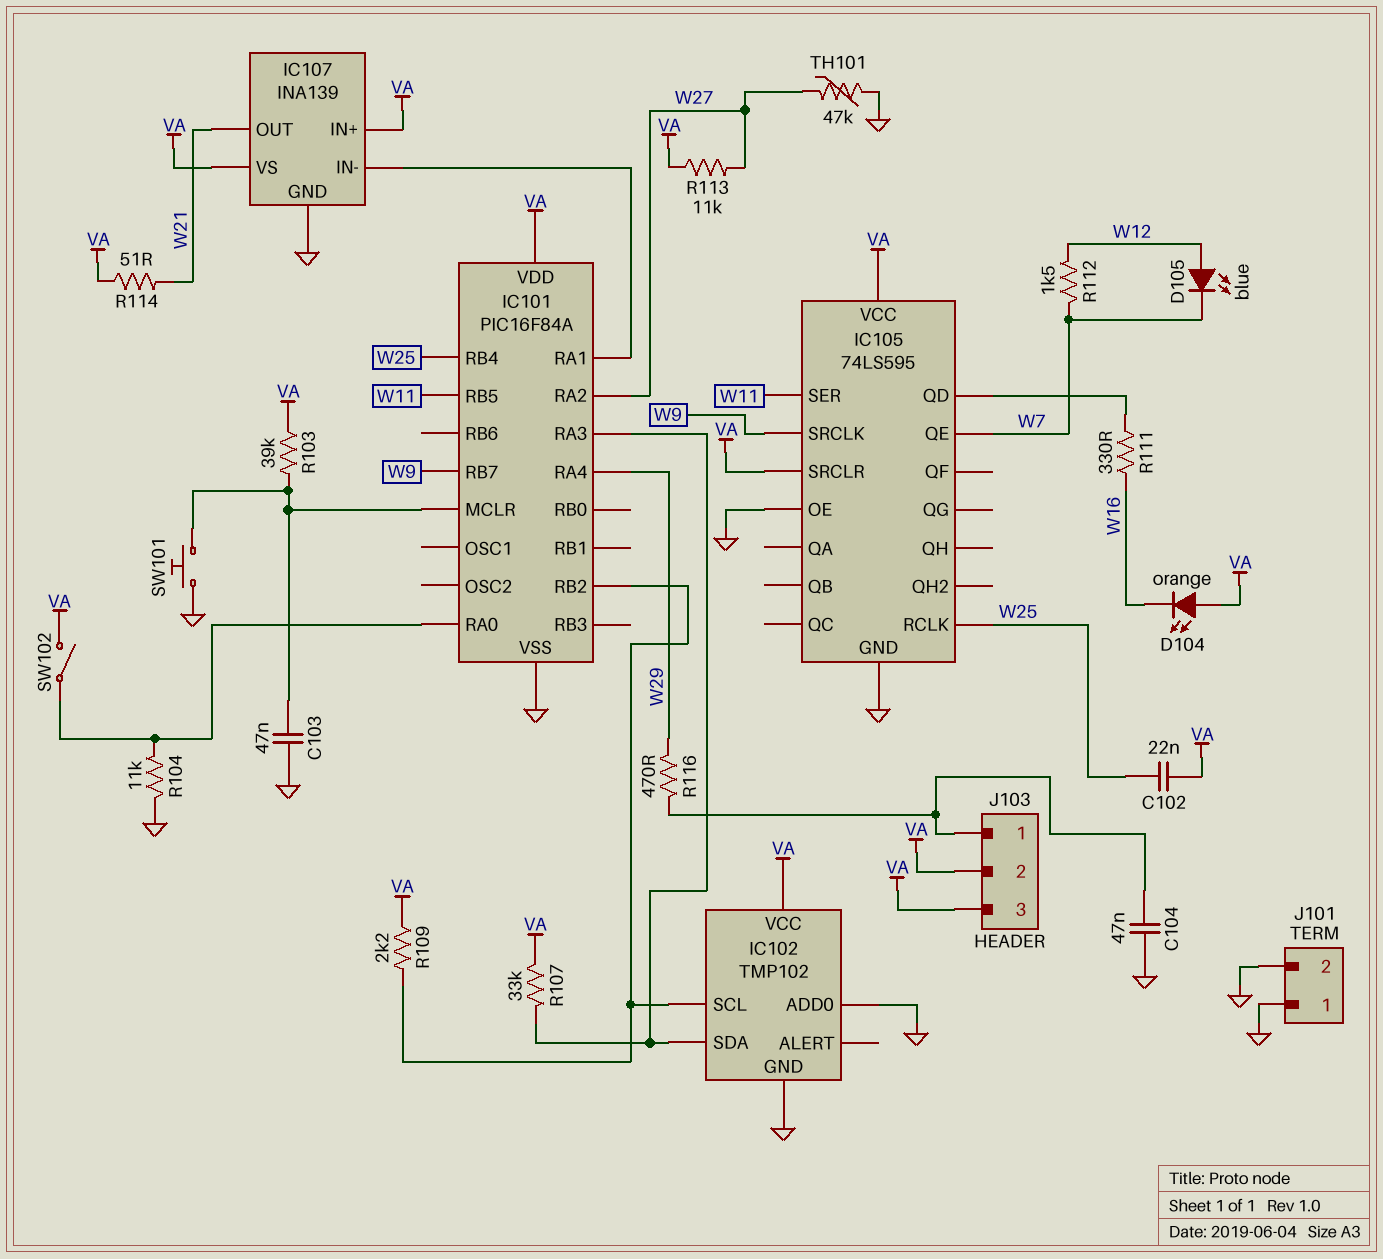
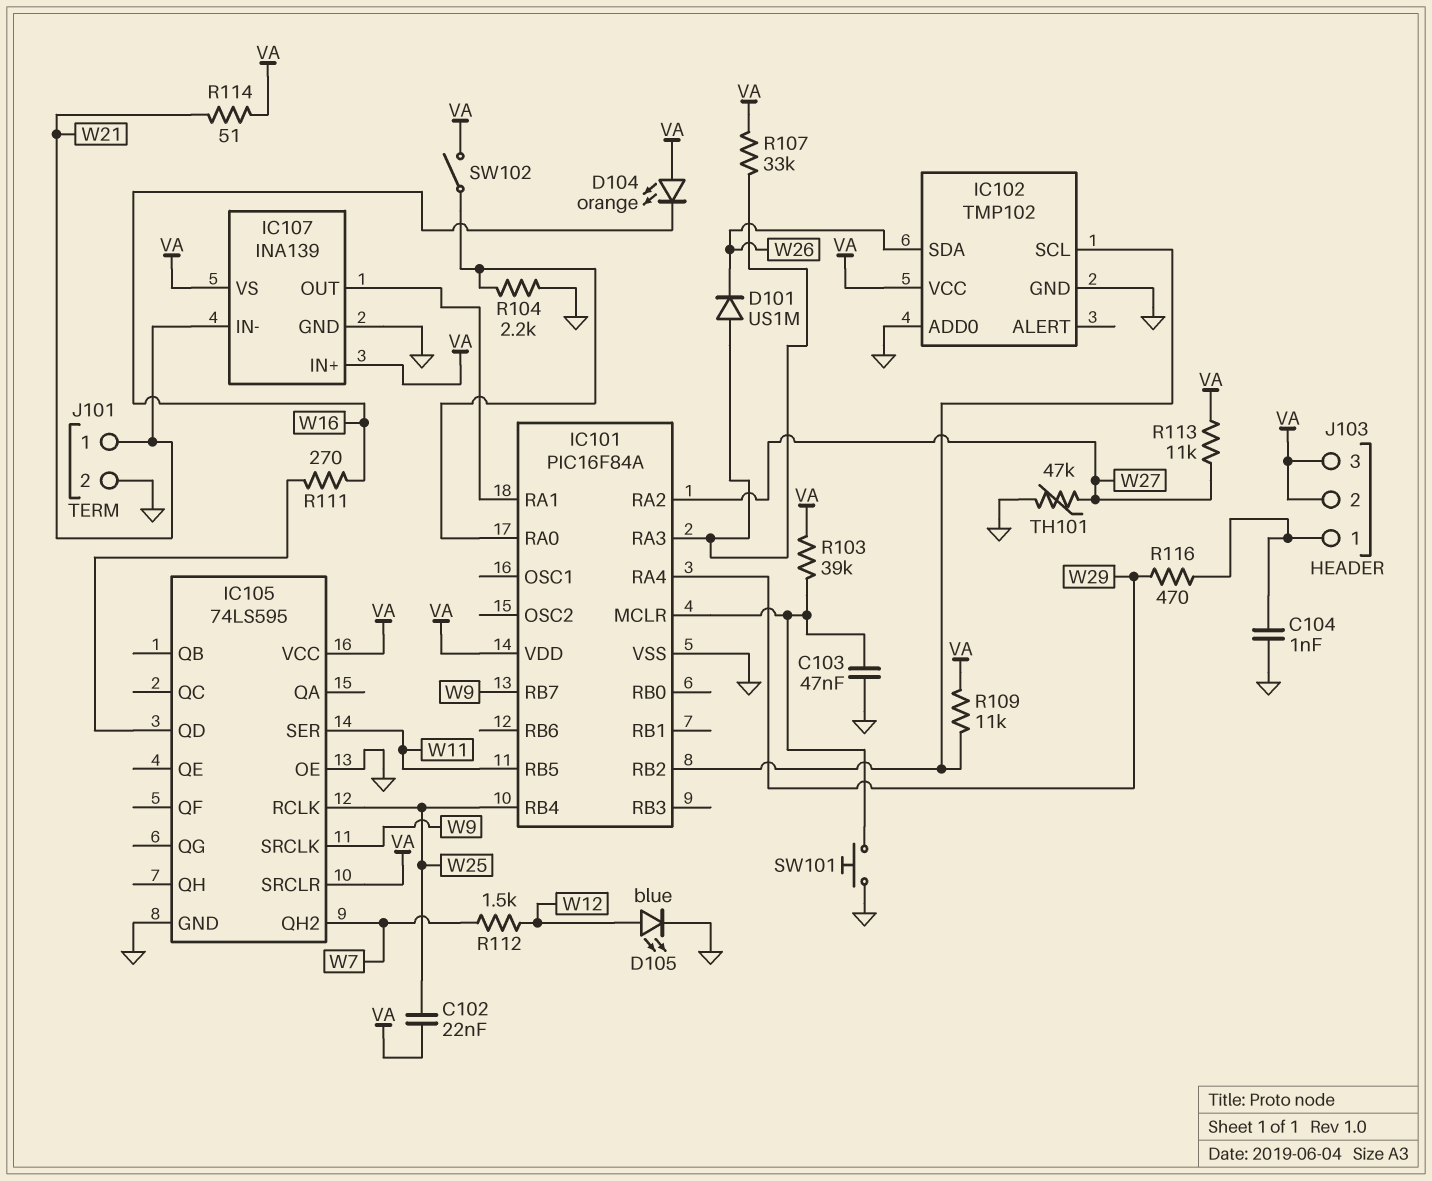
C104: 47nF (GND, J103/1) -> 1nF (GND, J103/1)
D101: none -> diode US1M (A IC101/RA3, K W26)
D105: LED blue (A W12, K W7) -> LED blue (A W12, K GND)
IC102 pin SDA: IC101/RA3 -> W26
IC105 pin QE: W7 -> none
IC105 pin QH2: none -> W7
IC107 pin IN-: IC101/RA1 -> W21
IC107 pin OUT: W21 -> IC101/RA1
J101 pin 1: GND -> W21
R104: 11k (GND, IC101/RA0) -> 2.2k (GND, IC101/RA0)
R109: 2.2k (IC101/RB2, VA) -> 11k (IC101/RB2, VA)
R111: 330 (IC105/QD, W16) -> 270 (IC105/QD, W16)

